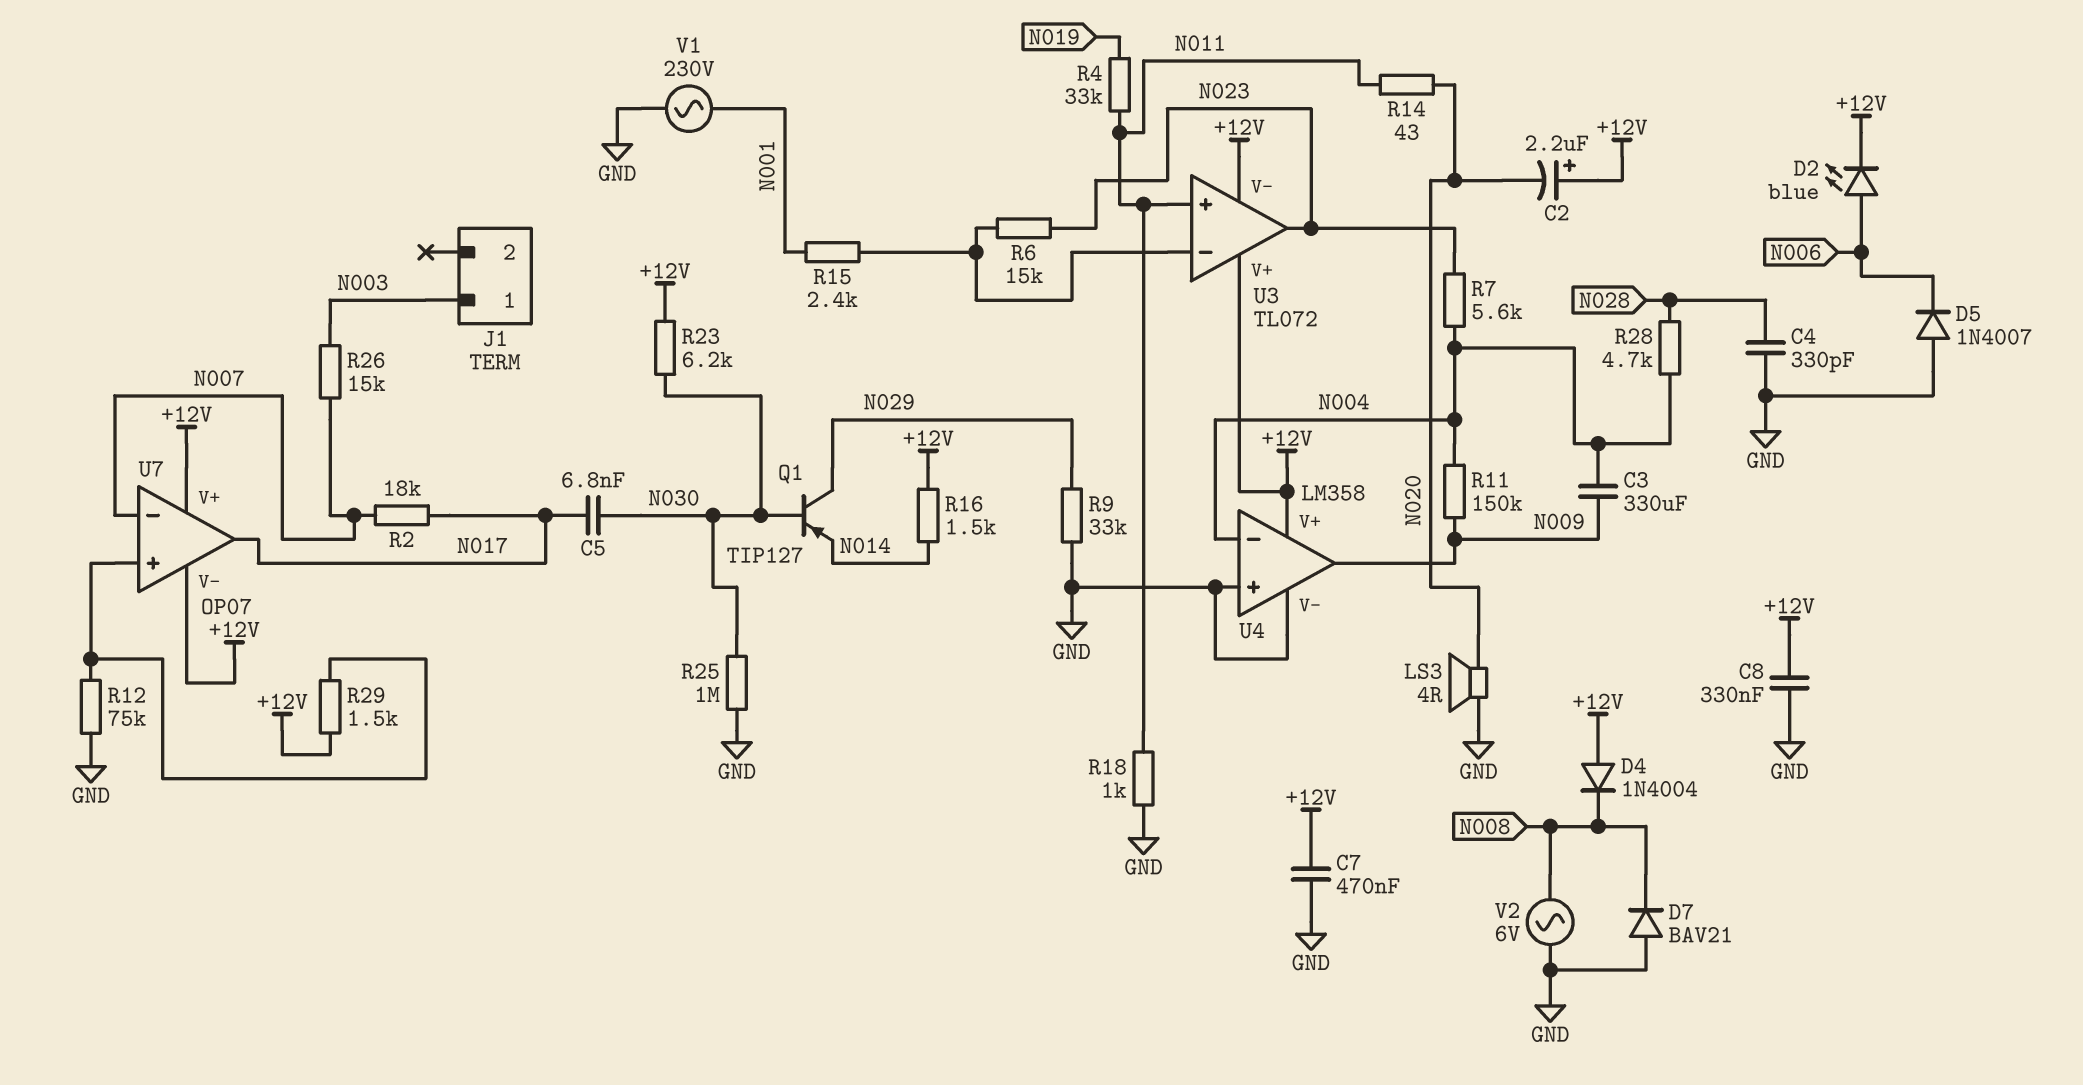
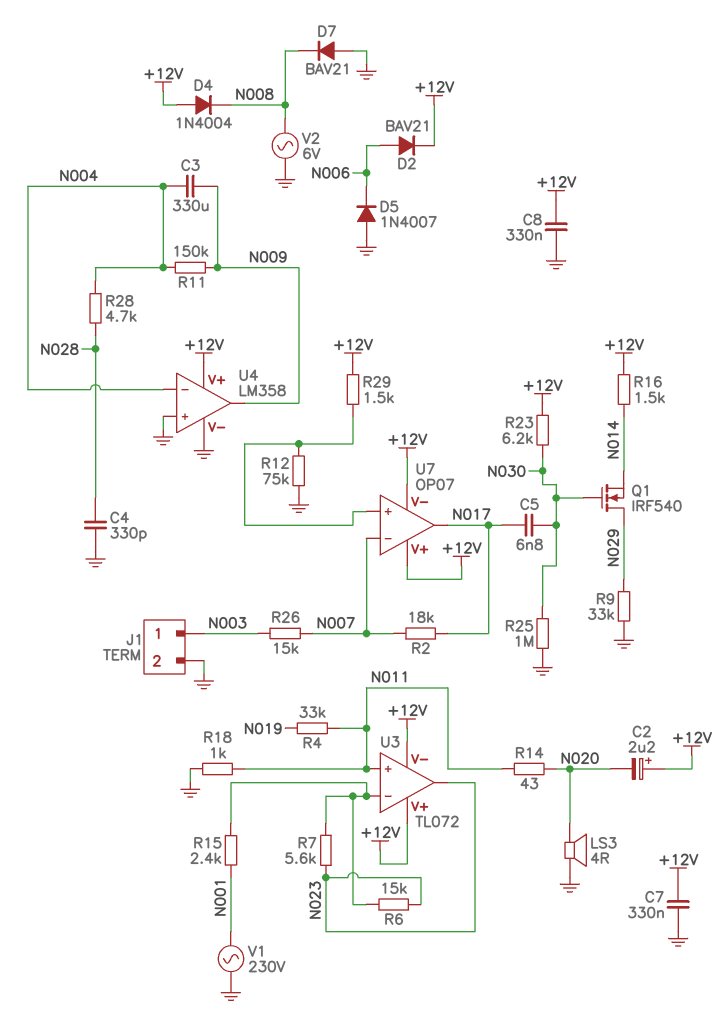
C7: 470nF (+12V, GND) -> 330nF (+12V, GND)
D2: LED blue (A N006, K +12V) -> diode BAV21 (A N006, K +12V)
J1 pin 2: none -> GND
Q1: PNP TIP127 (B N030, C N029, E N014) -> NMOS IRF540 (G N030, D N029, S N014)
R7: 5.6k (N004, N023) -> 5.6k (N023, U3/in-)

